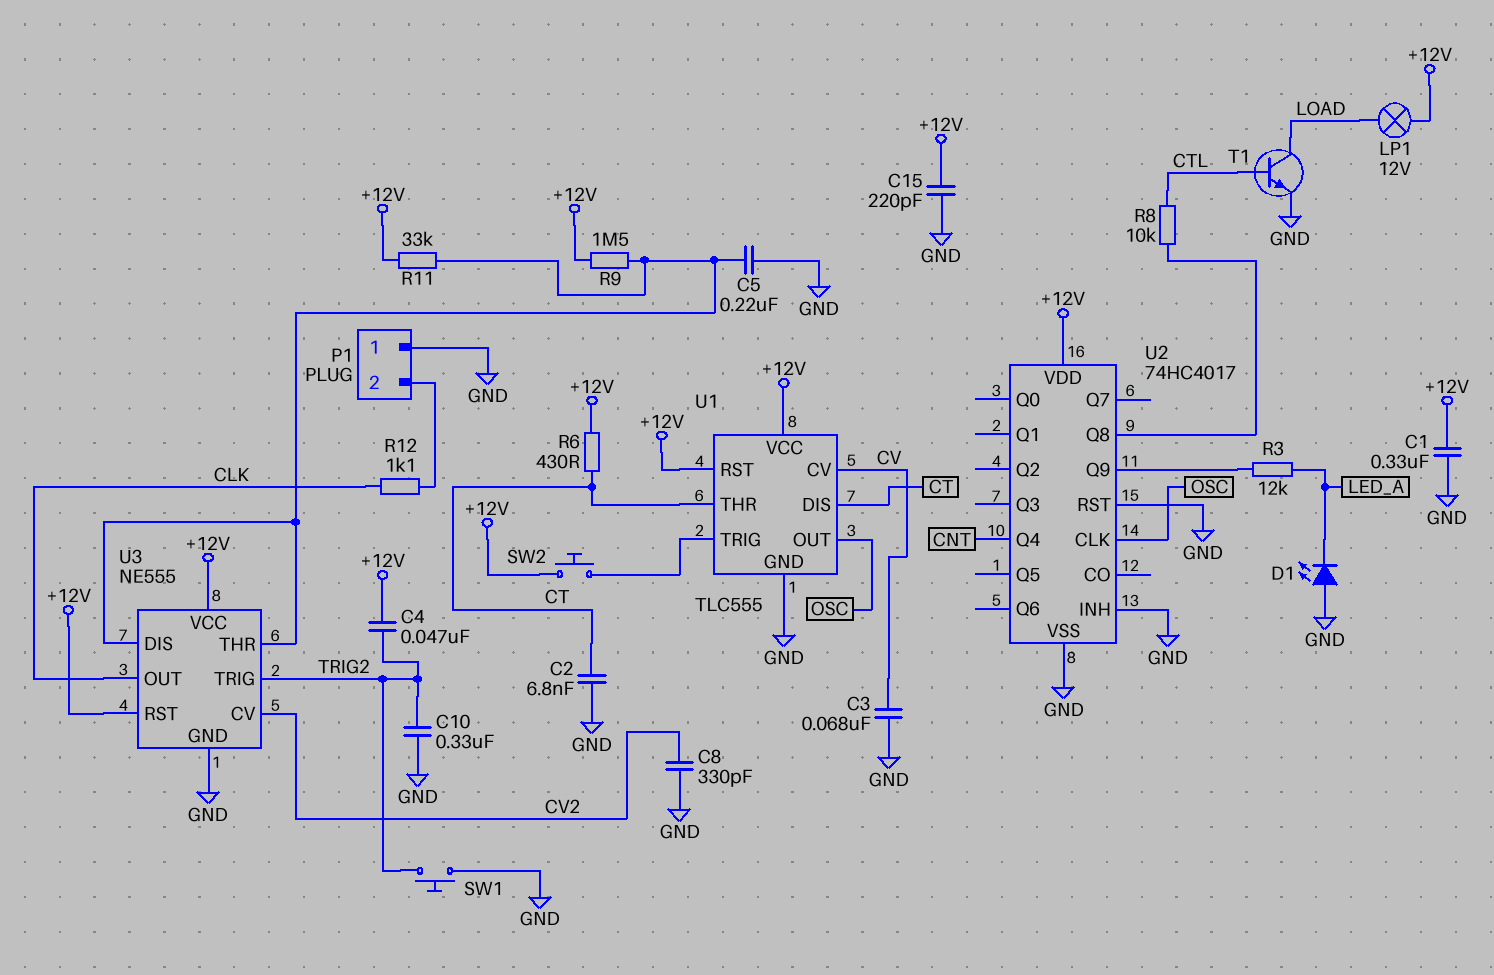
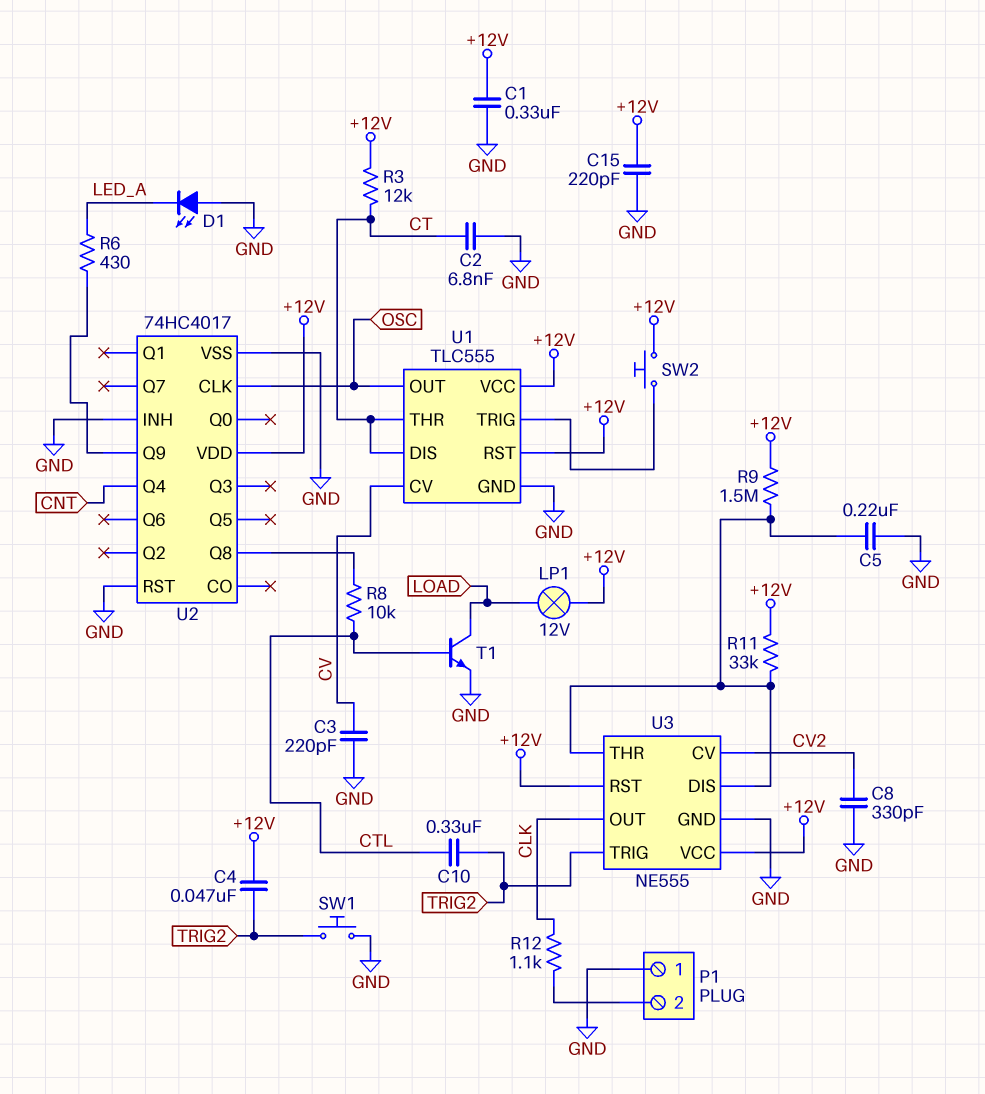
C3: 68nF (CV, GND) -> 220pF (CV, GND)
C10: 330nF (GND, TRIG2) -> 330nF (CTL, TRIG2)
R3: 12k (LED_A, U2/Q9) -> 12k (+12V, CT)
R6: 430 (+12V, CT) -> 430 (LED_A, U2/Q9)

